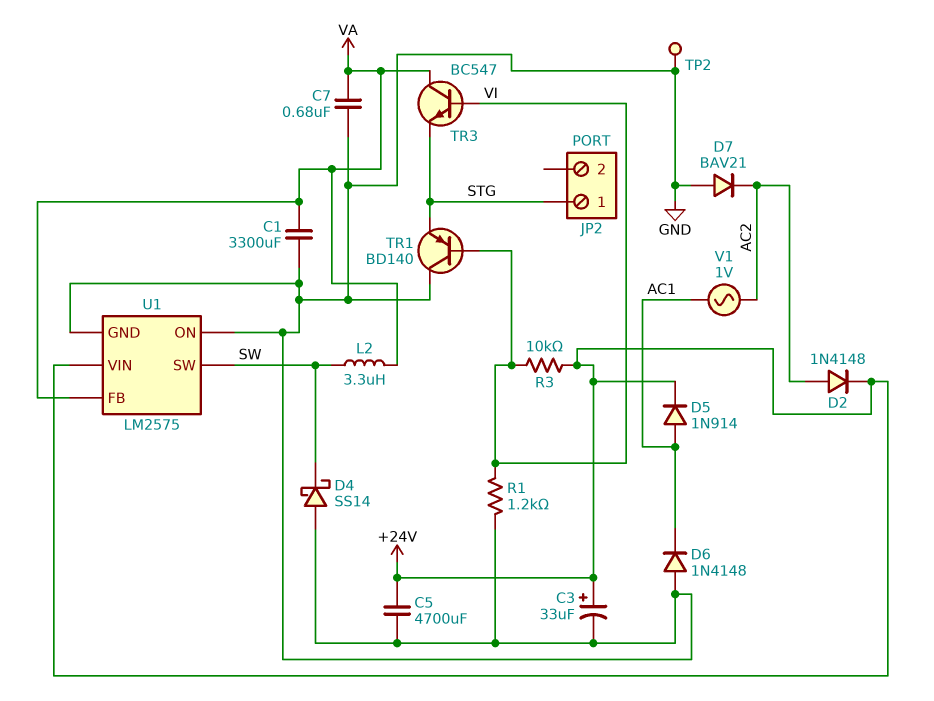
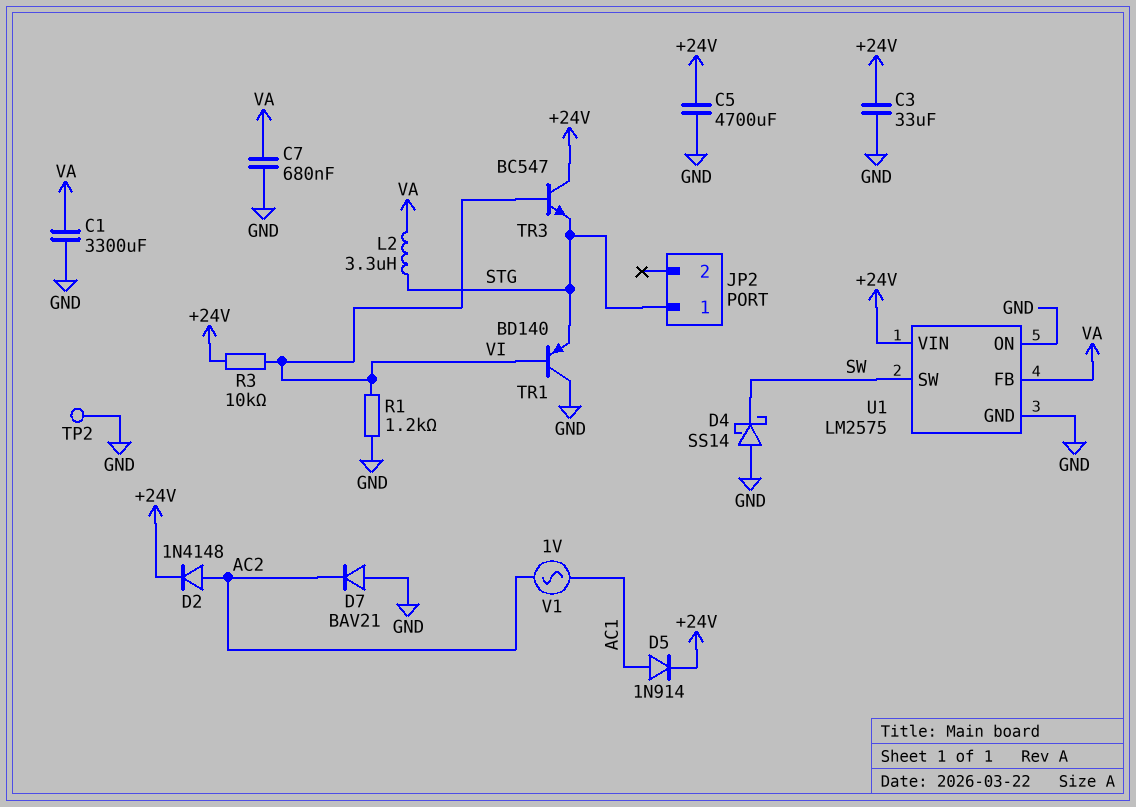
C3: 33uF (plus +24V, minus GND) -> 33uF (+24V, GND)
D6: diode 1N4148 (A GND, K AC1) -> none
L2: 3.3uH (SW, VA) -> 3.3uH (STG, VA)
TR3: NPN BC547 (B VI, C VA, E STG) -> NPN BC547 (B VI, C +24V, E STG)

